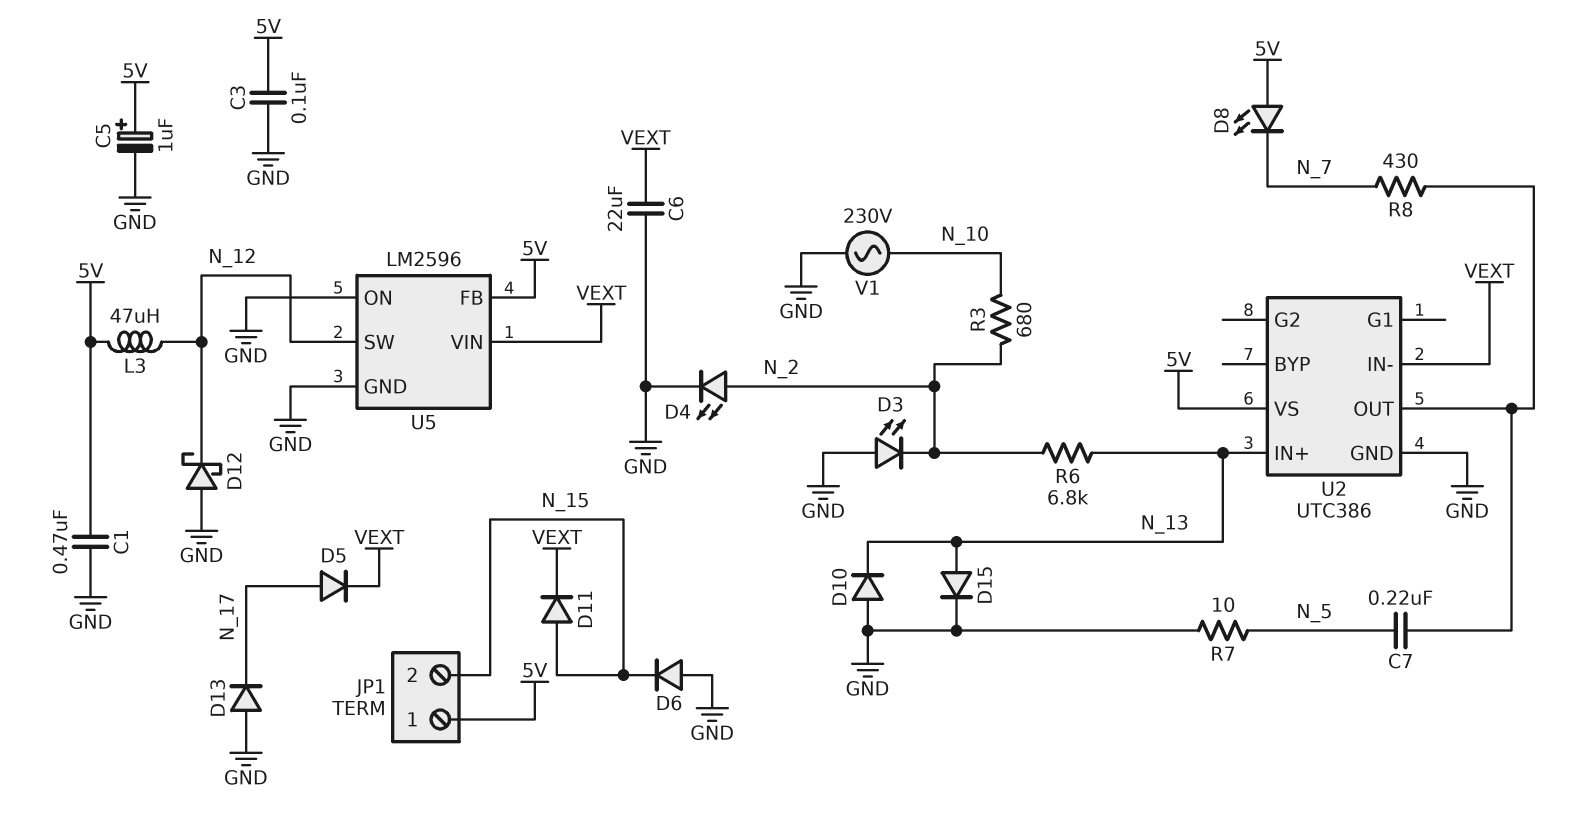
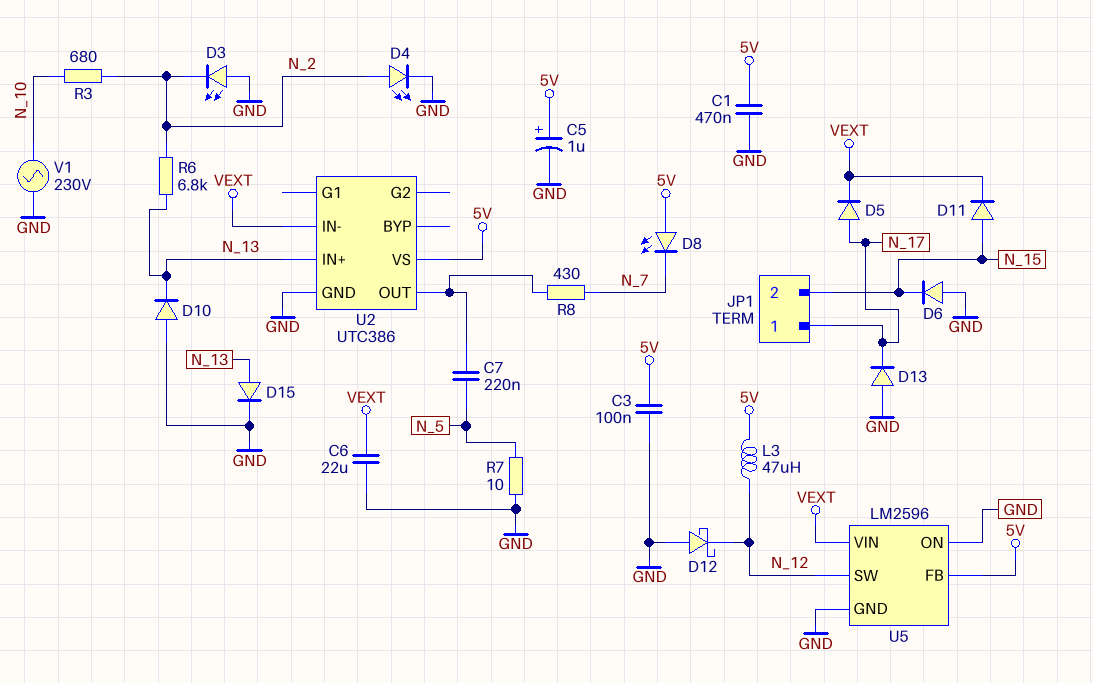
JP1 pin 1: 5V -> N_17

